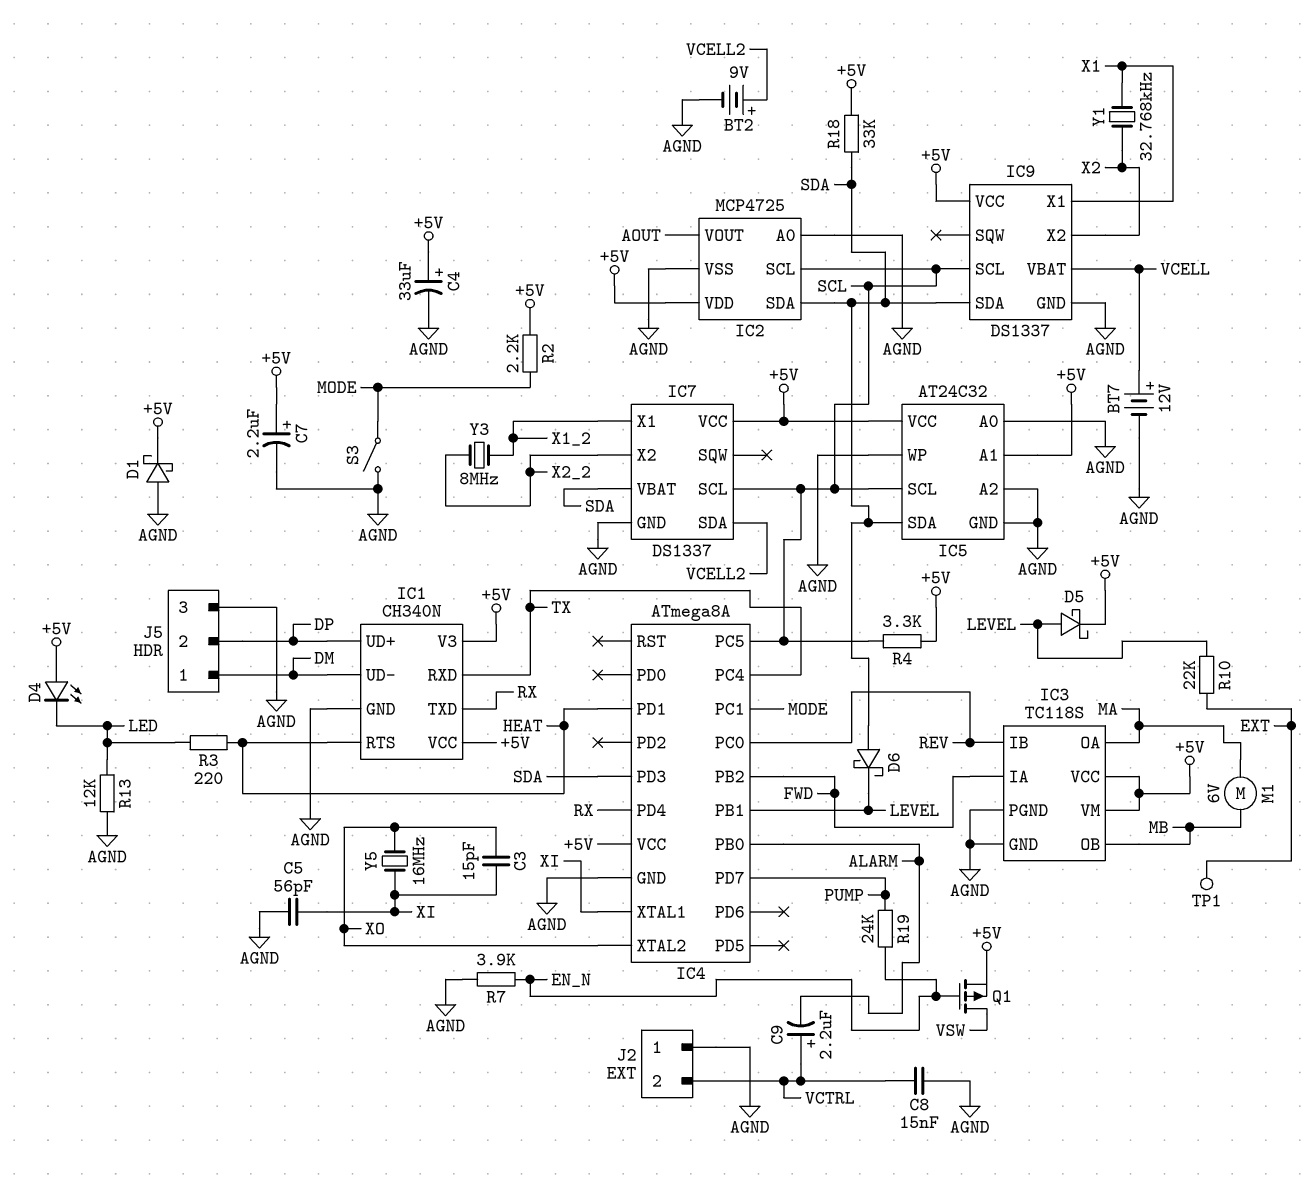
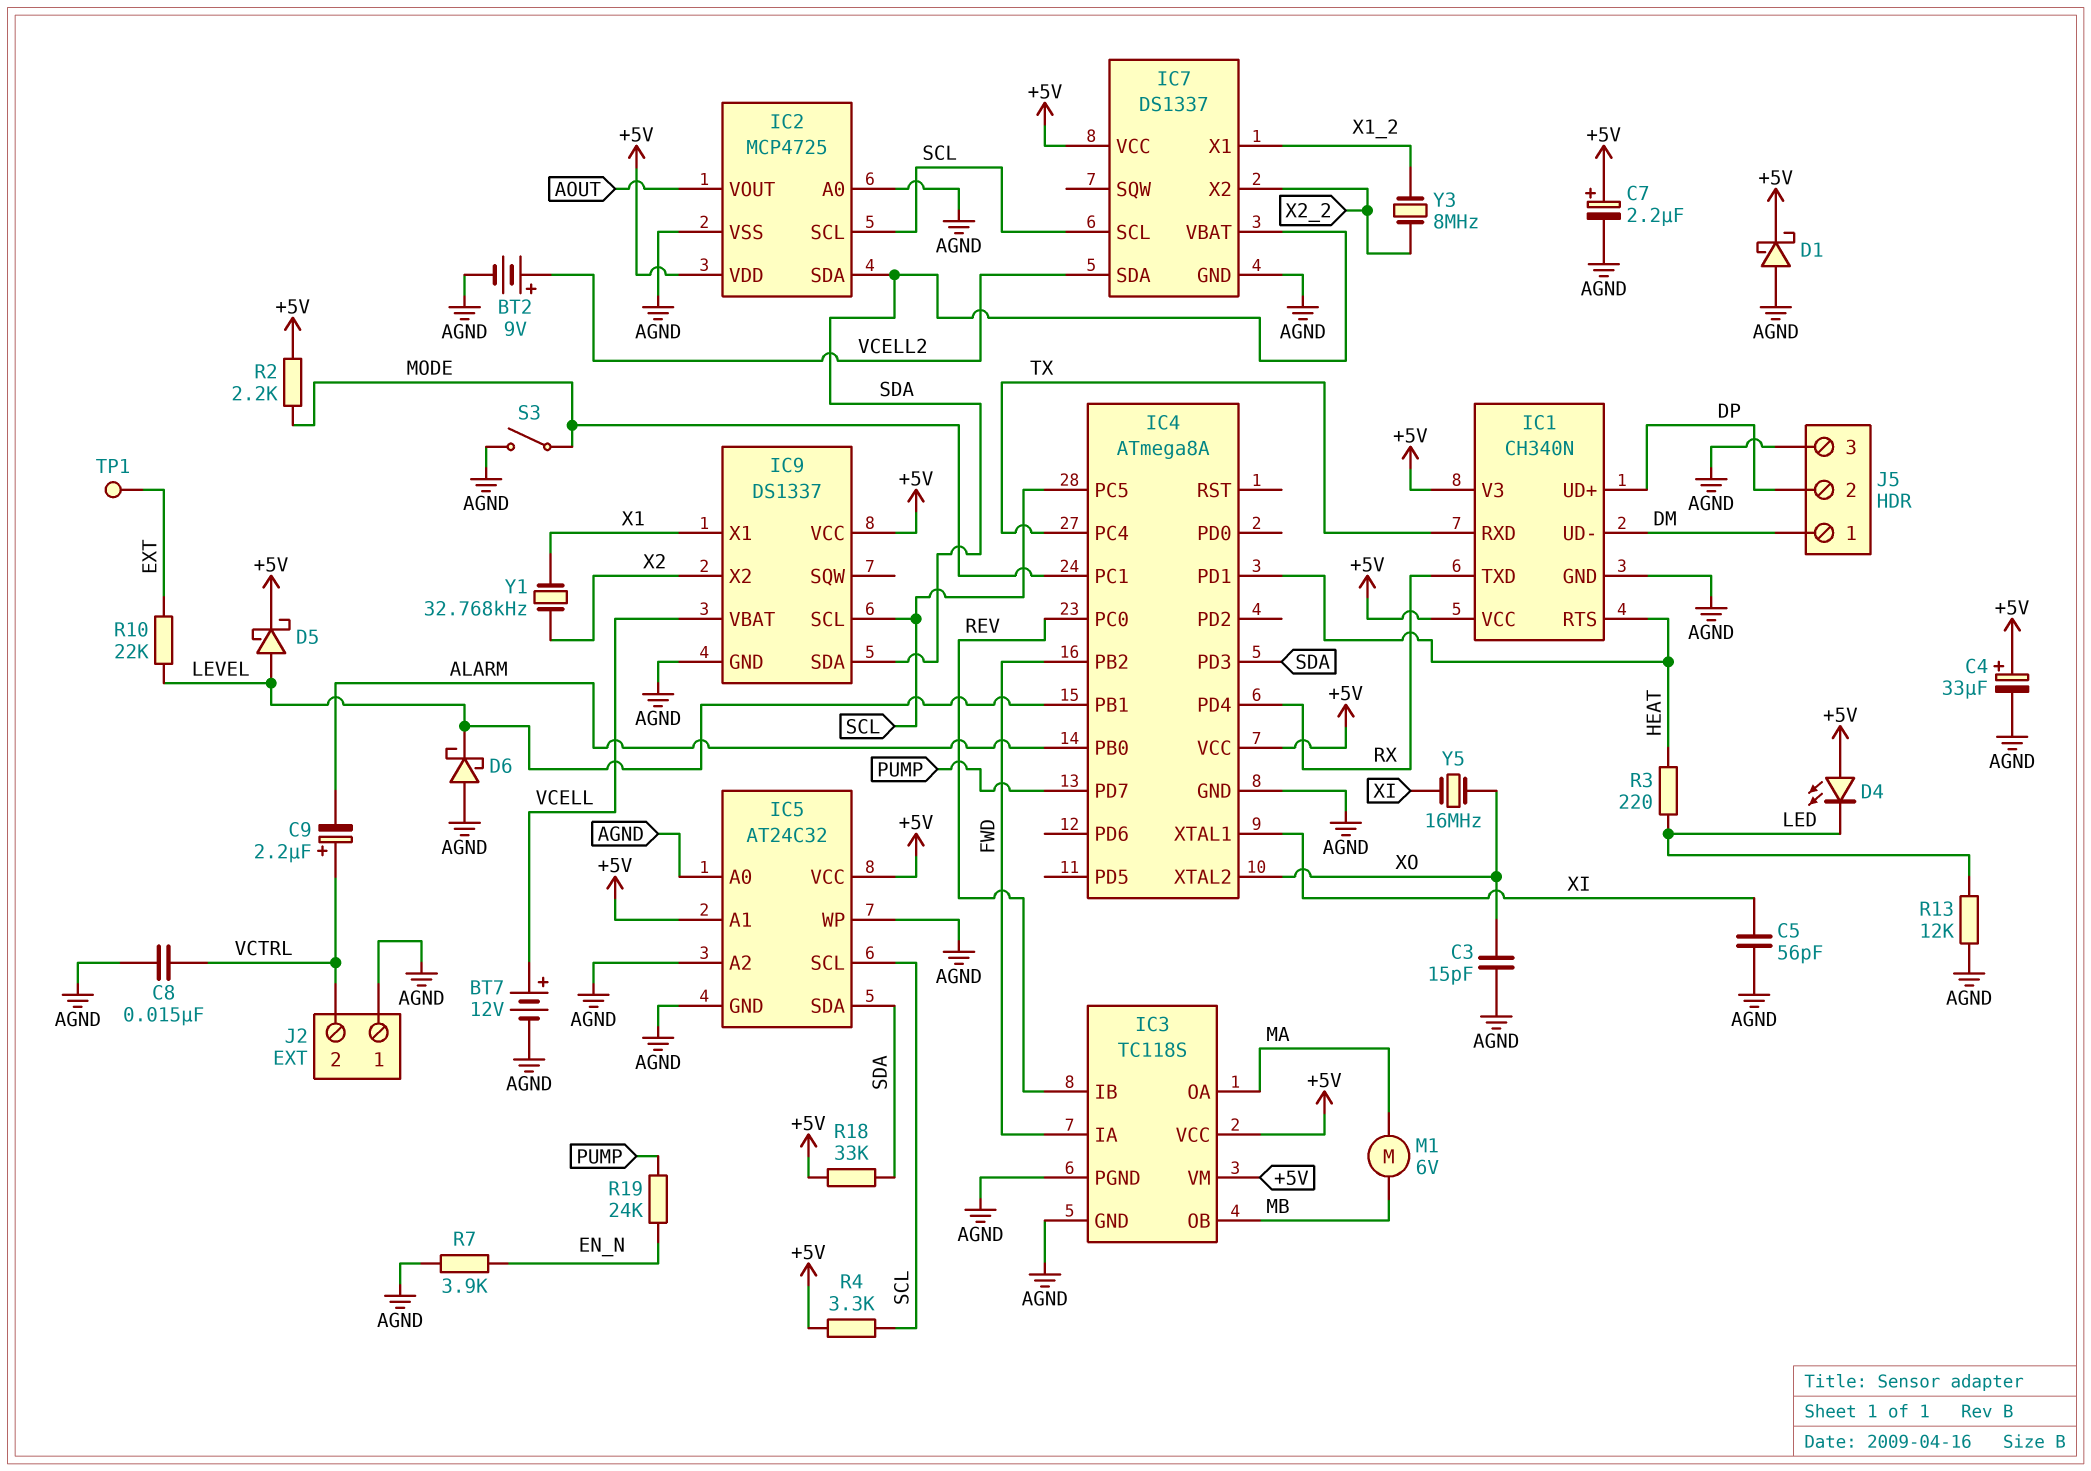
C3: 15pF (XI, XO) -> 15pF (AGND, XO)
D6: schottky (A SDA, K LEVEL) -> schottky (A AGND, K LEVEL)
Q1: PMOS (G EN_N, D VSW, S +5V) -> none

